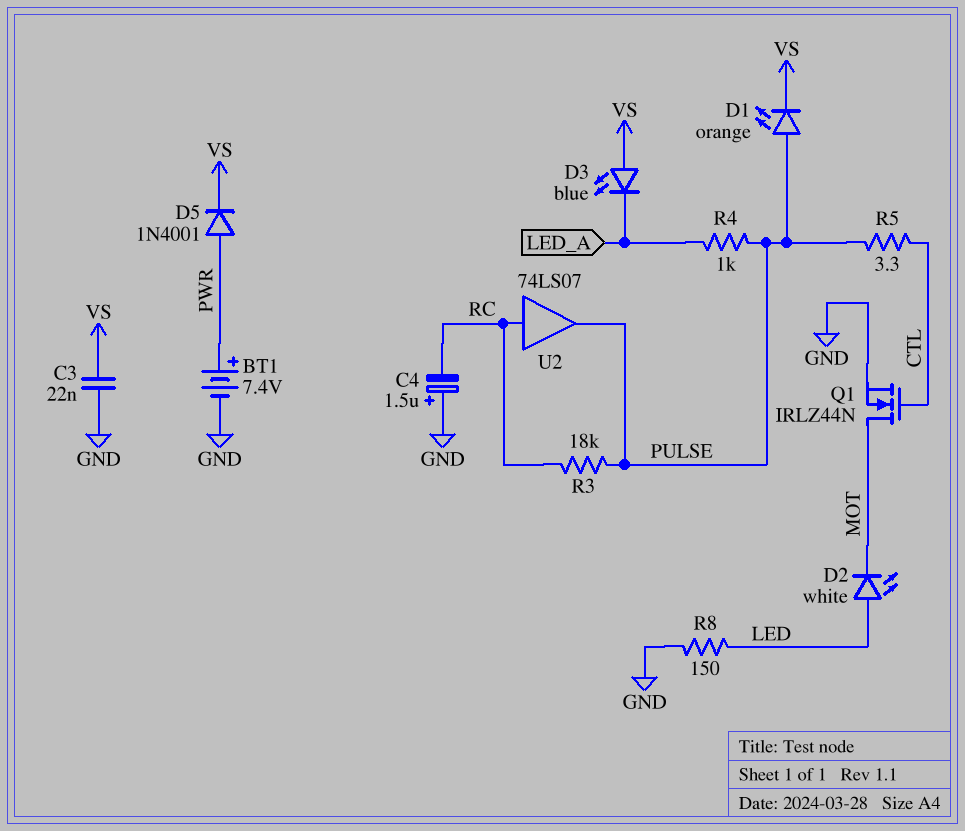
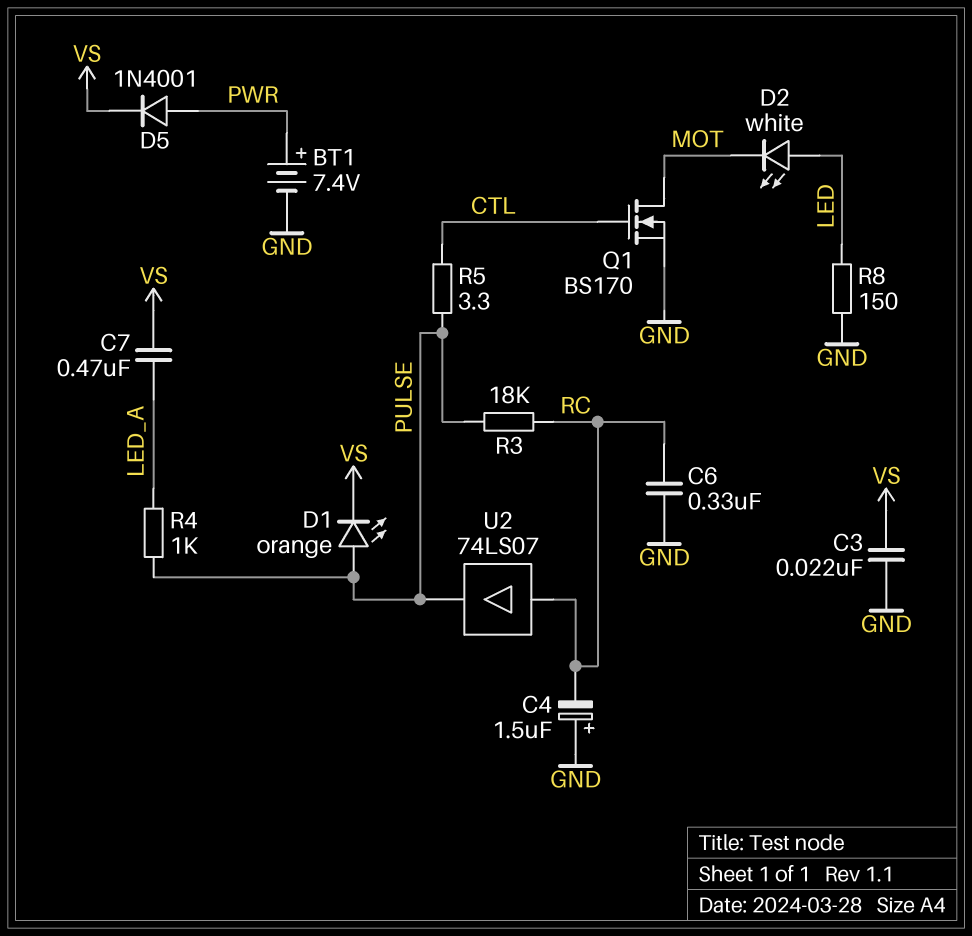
C6: none -> 330nF (GND, RC)
C7: none -> 470nF (LED_A, VS)
D3: LED blue (A VS, K LED_A) -> none
Q1: NMOS IRLZ44N (G CTL, D MOT, S GND) -> NMOS BS170 (G CTL, D MOT, S GND)

